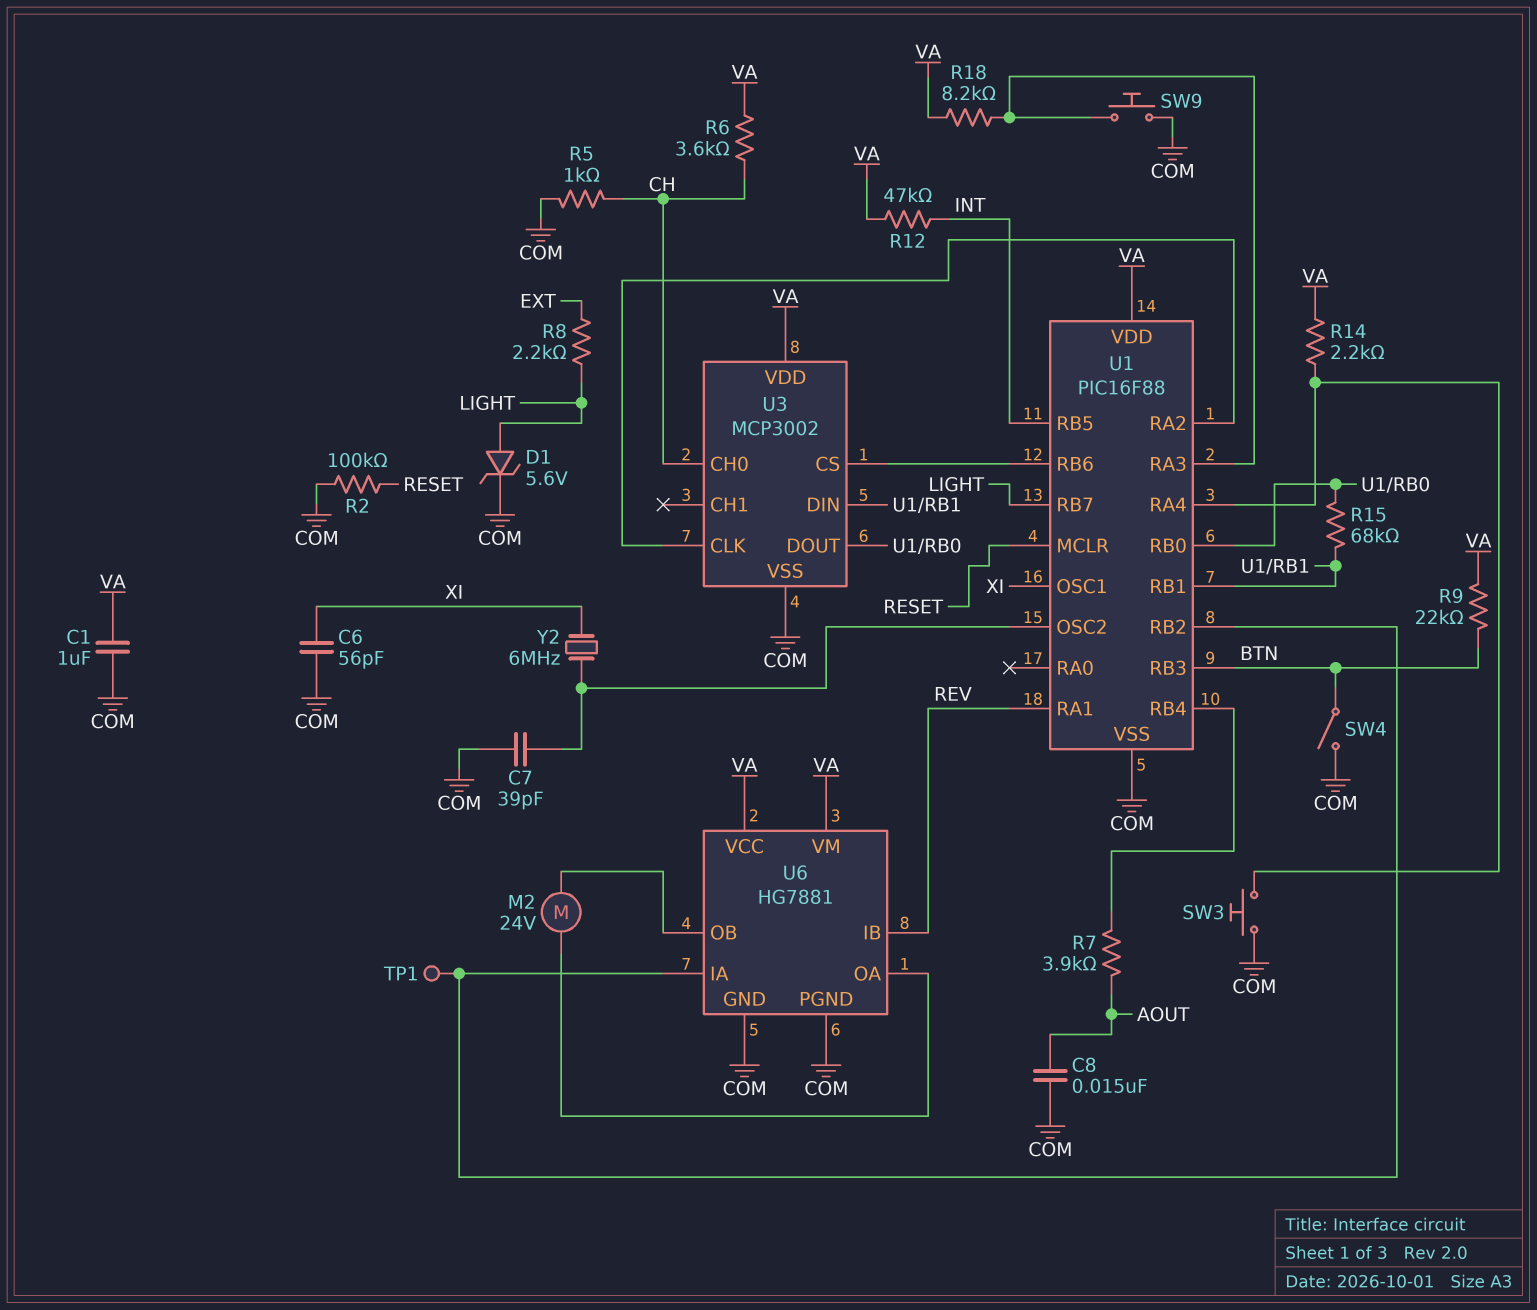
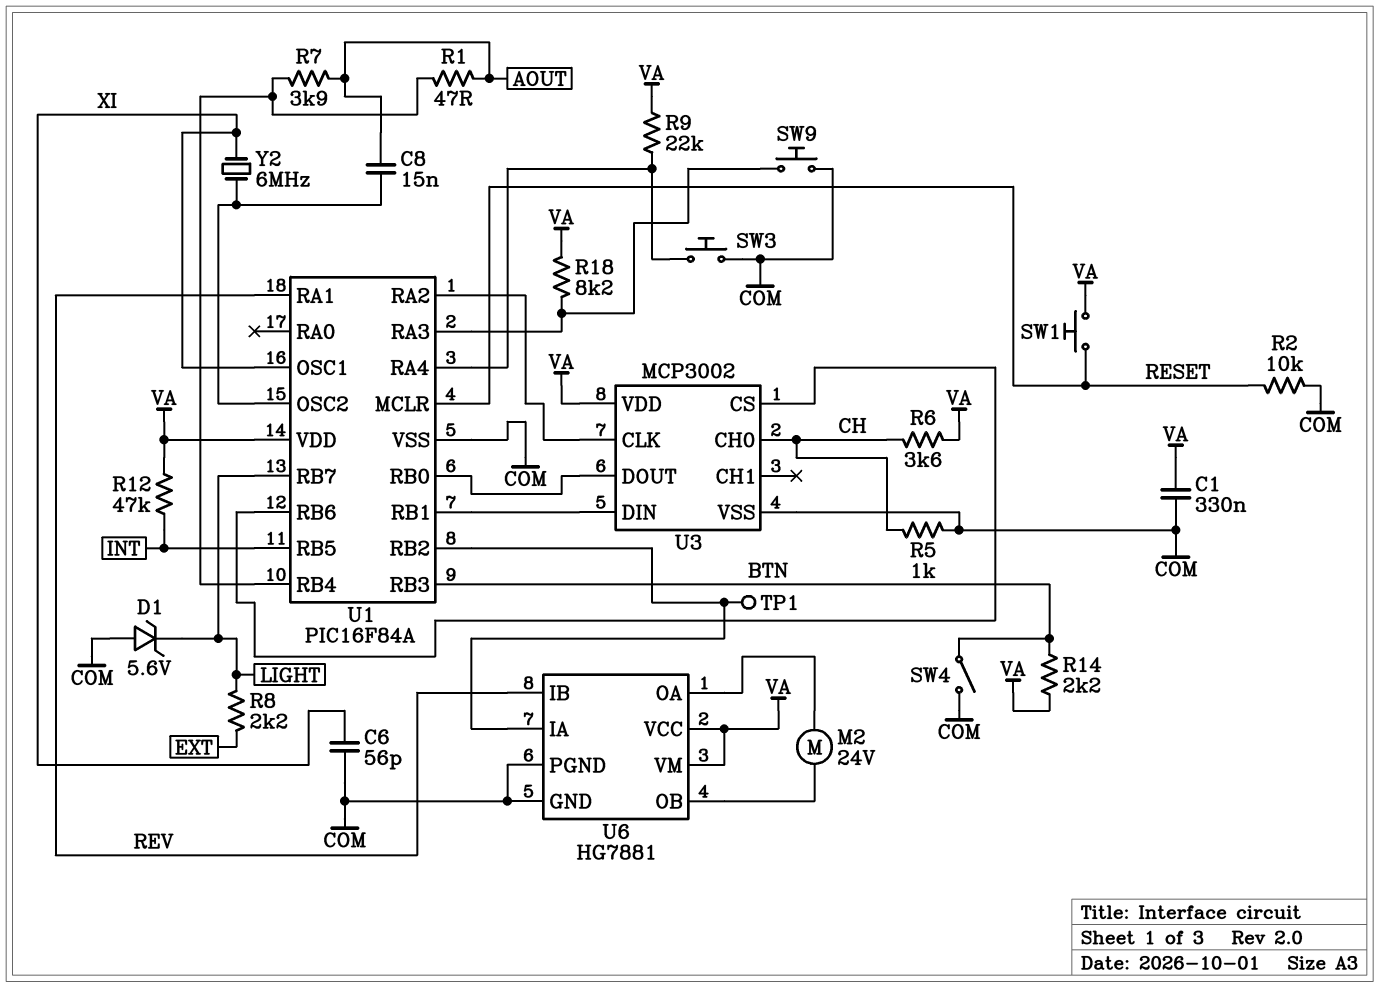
C1: 1uF (COM, VA) -> 330nF (COM, VA)
C7: 39pF (COM, U1/OSC2) -> none
C8: 15nF (AOUT, COM) -> 15nF (AOUT, U1/OSC2)
D1: zener 5.6V (A LIGHT, K COM) -> zener 5.6V (A COM, K LIGHT)
R1: none -> 47 (AOUT, U1/RB4)
R2: 100k (COM, RESET) -> 10k (COM, RESET)
R9: 22k (BTN, VA) -> 22k (U1/RA4, VA)
R14: 2.2k (U1/RA4, VA) -> 2.2k (BTN, VA)
R15: 68k (U1/RB0, U1/RB1) -> none
SW1: none -> button (RESET, VA)
U1: PIC16F88 -> PIC16F84A

